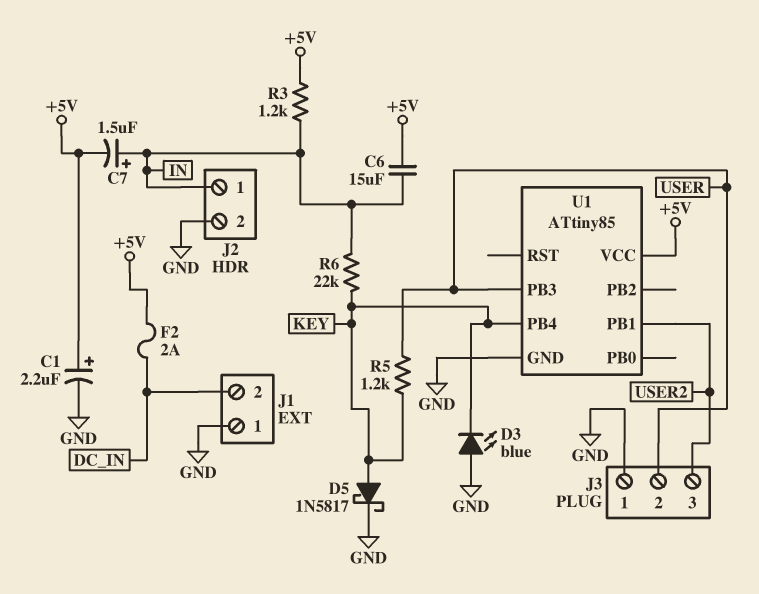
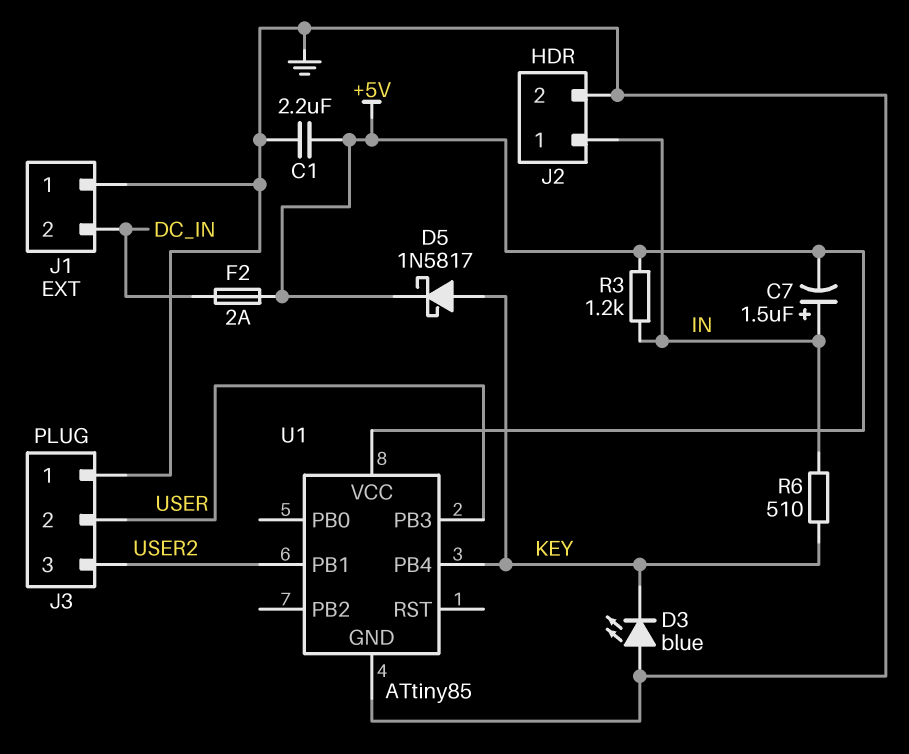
C1: 2.2uF (plus +5V, minus GND) -> 2.2uF (+5V, GND)
C6: 15uF (+5V, IN) -> none
D5: schottky 1N5817 (A KEY, K GND) -> schottky 1N5817 (A KEY, K +5V)
R5: 1.2k (KEY, USER) -> none
R6: 22k (IN, KEY) -> 510 (IN, KEY)

